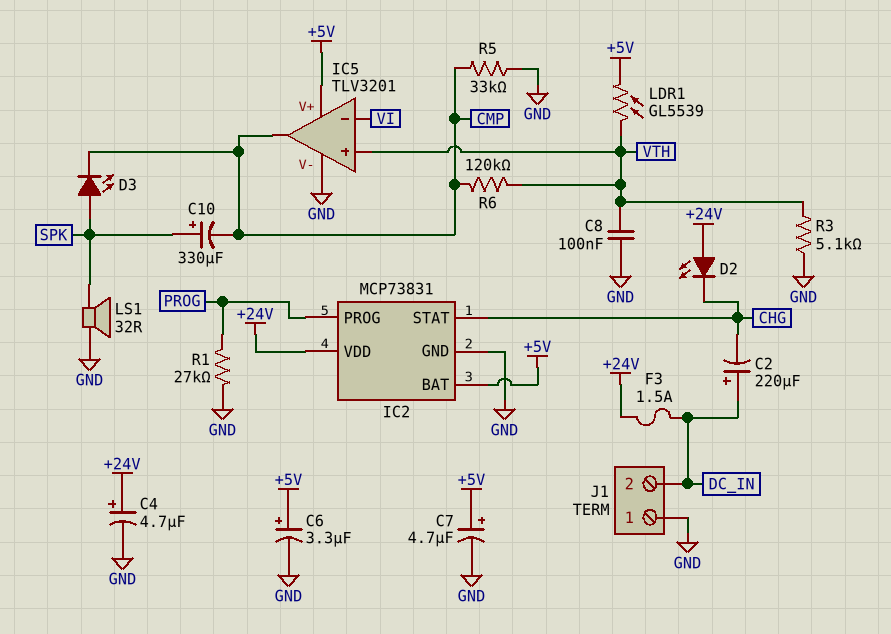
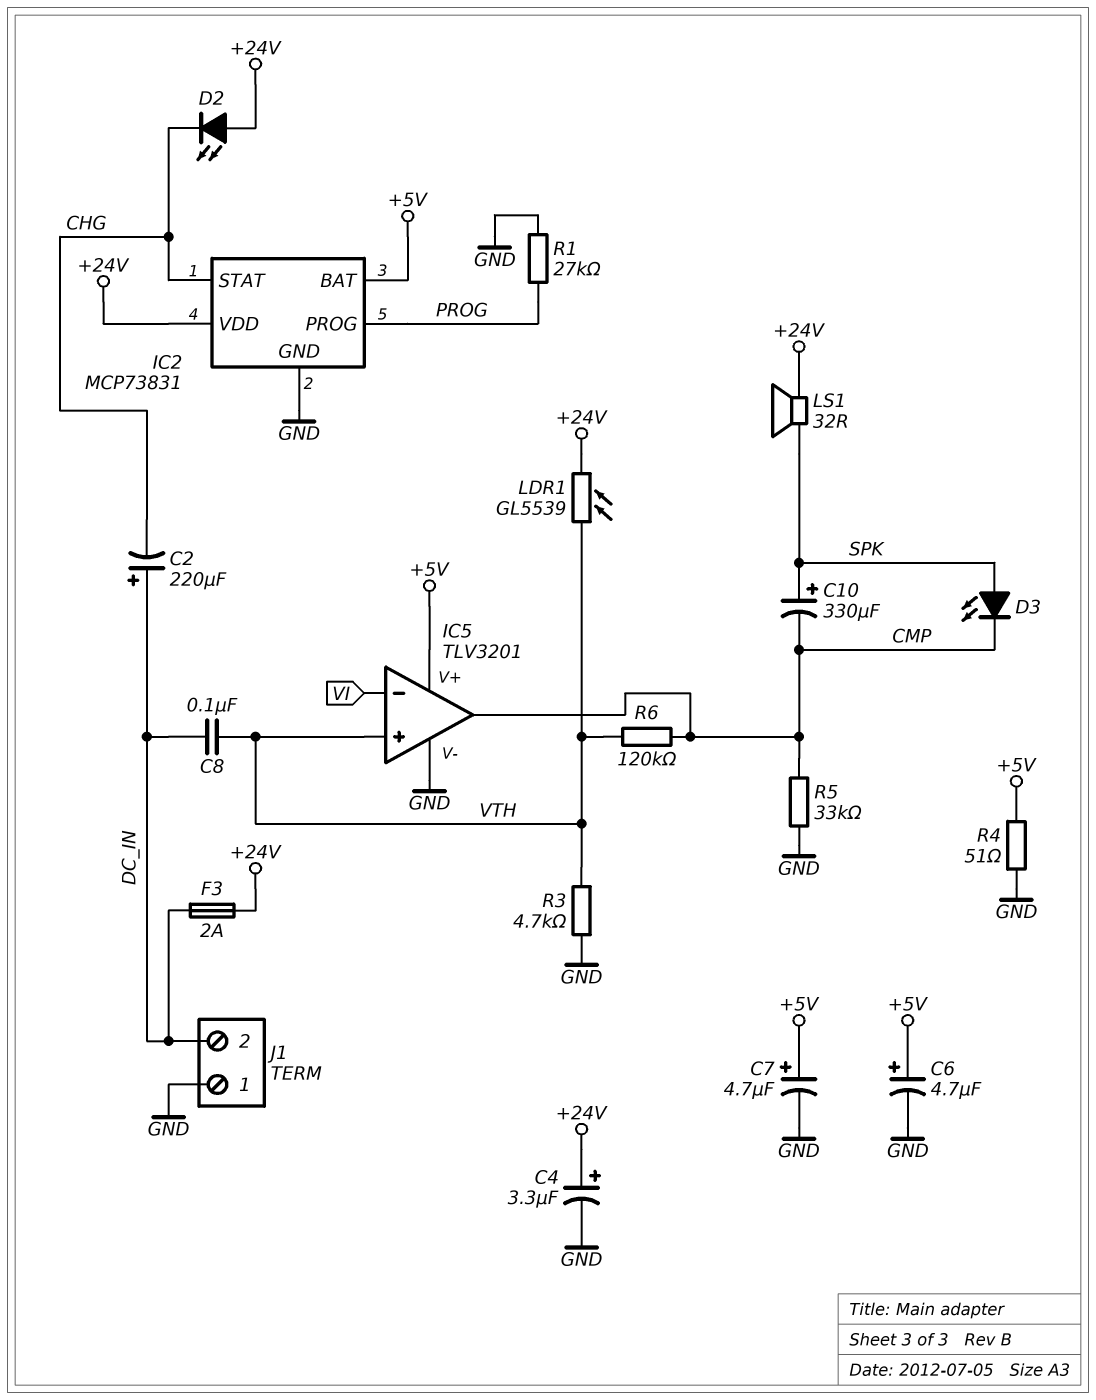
C4: 4.7uF (plus +24V, minus GND) -> 3.3uF (plus +24V, minus GND)
C6: 3.3uF (plus +5V, minus GND) -> 4.7uF (plus +5V, minus GND)
C8: 100nF (GND, VTH) -> 100nF (DC_IN, VTH)
F3: 1.5A (+24V, DC_IN) -> 2A (+24V, DC_IN)
LDR1: GL5539 (+5V, VTH) -> GL5539 (+24V, VTH)
LS1: speaker 32R (GND, SPK) -> speaker 32R (+24V, SPK)
R3: 5.1k (GND, VTH) -> 4.7k (GND, VTH)
R4: none -> 51 (+5V, GND)

